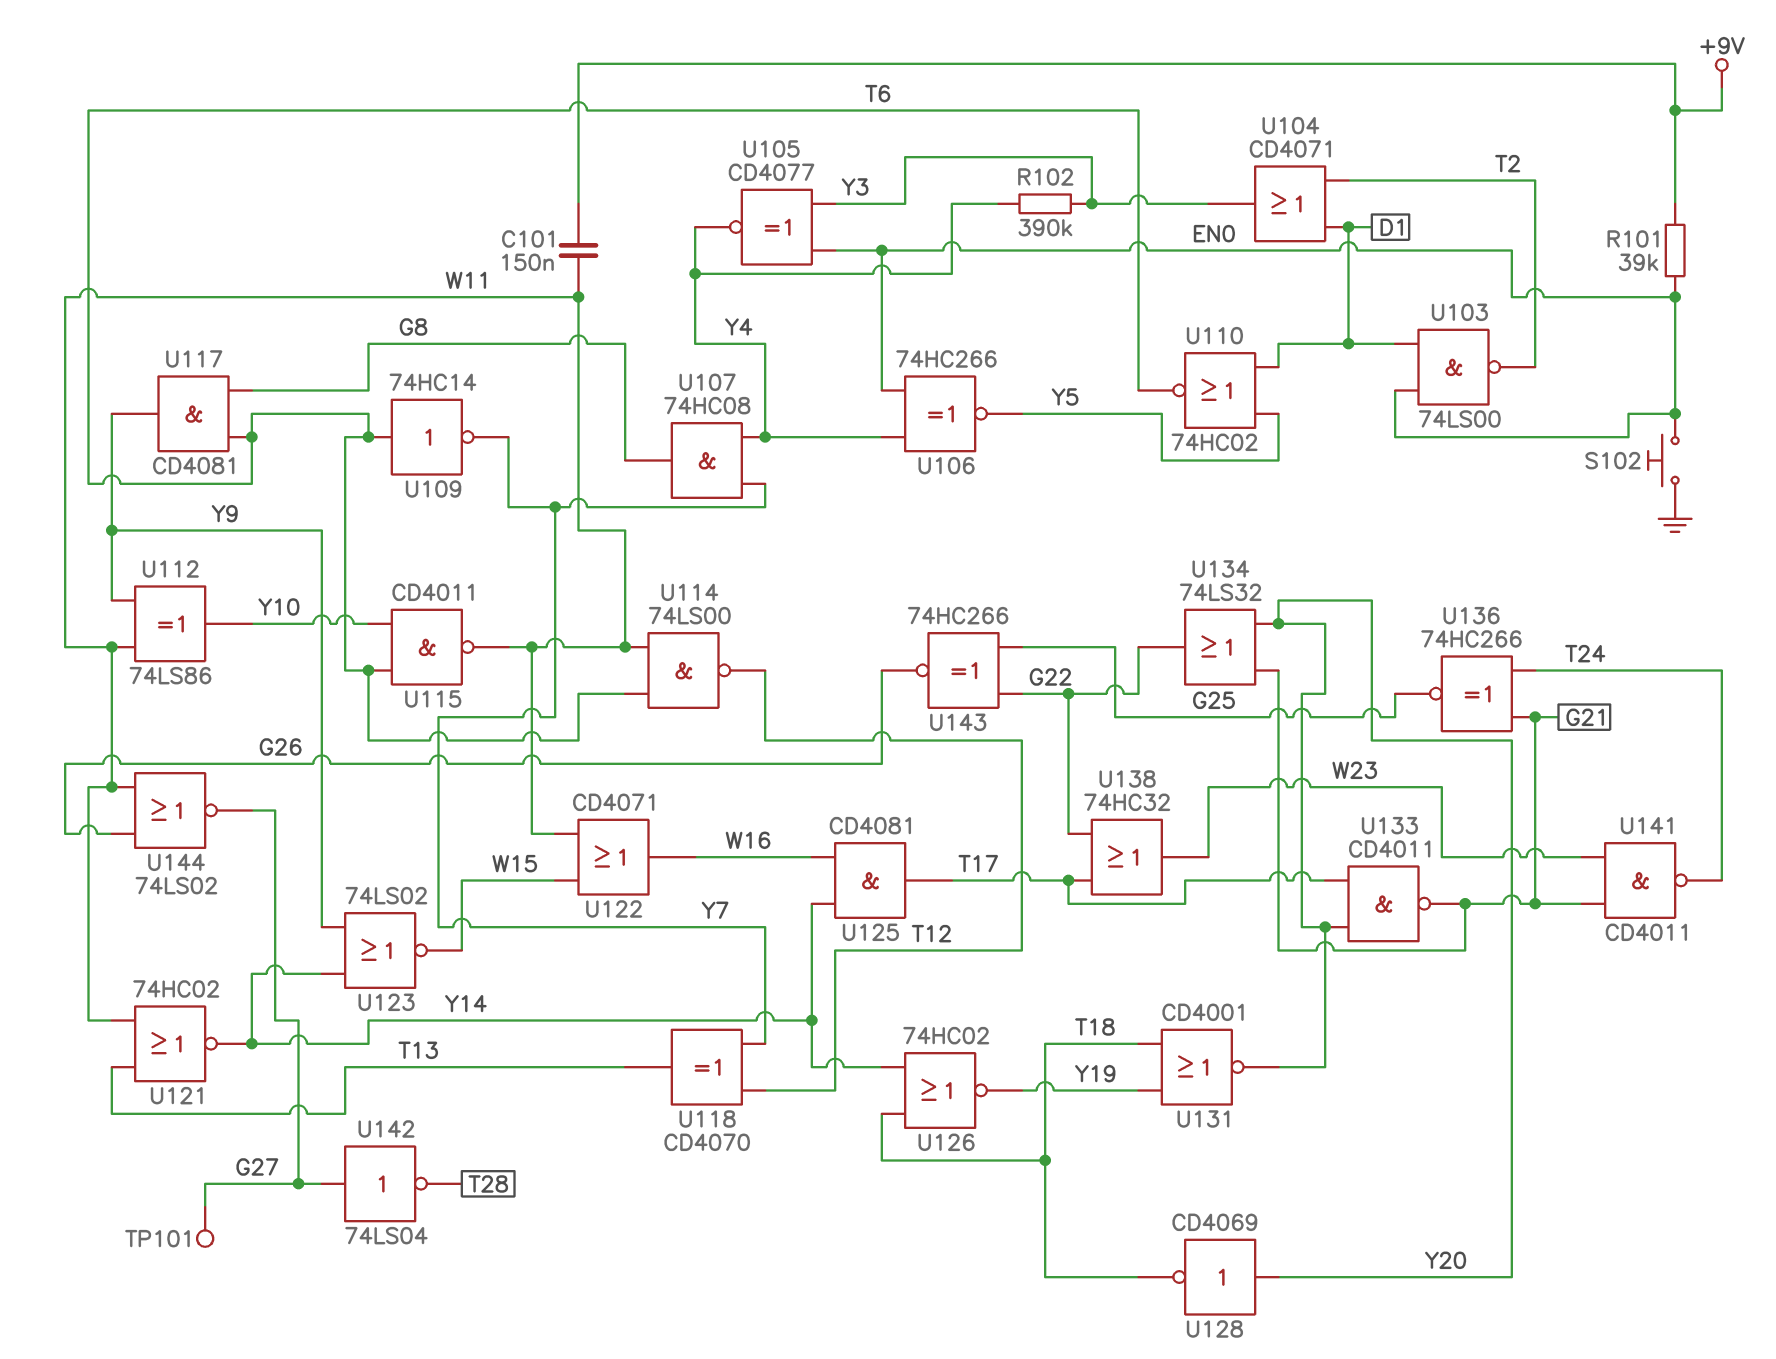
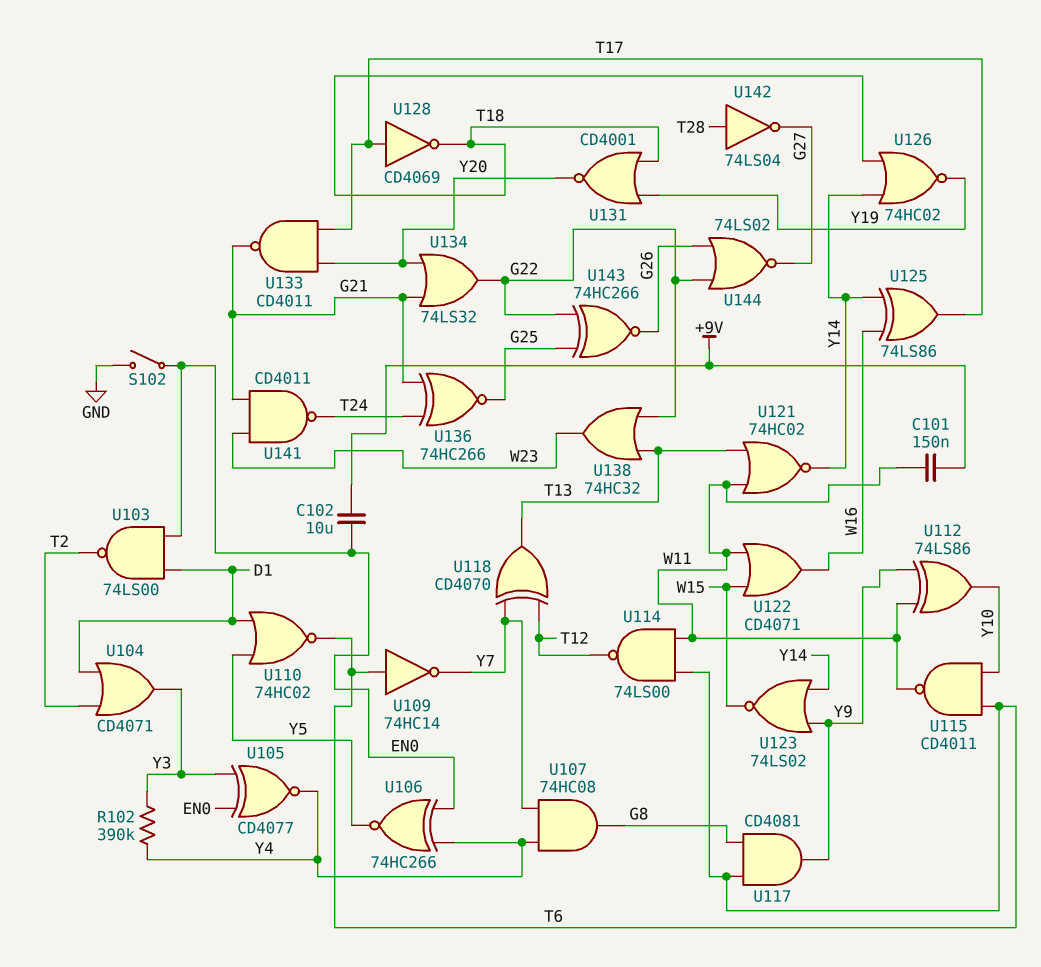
C102: none -> 10uF (+9V, EN0)
R101: 39k (+9V, EN0) -> none
S102: button (EN0, GND) -> switch (EN0, GND)
TP101: test point (G27) -> none
U125: AND CD4081 (in W16, in Y14, out T17) -> XOR 74LS86 (in W16, in Y14, out T17)
U128: NOT CD4069 (in Y20, out T18) -> NOT CD4069 (in T17, out T18)
U138: OR 74HC32 (in G22, in T17, out W23) -> OR 74HC32 (in G22, in T13, out W23)
U142: NOT 74LS04 (in G27, out T28) -> NOT 74LS04 (in T28, out G27)
U144: NOR 74LS02 (in G26, in W11, out G27) -> NOR 74LS02 (in G22, in G26, out G27)

